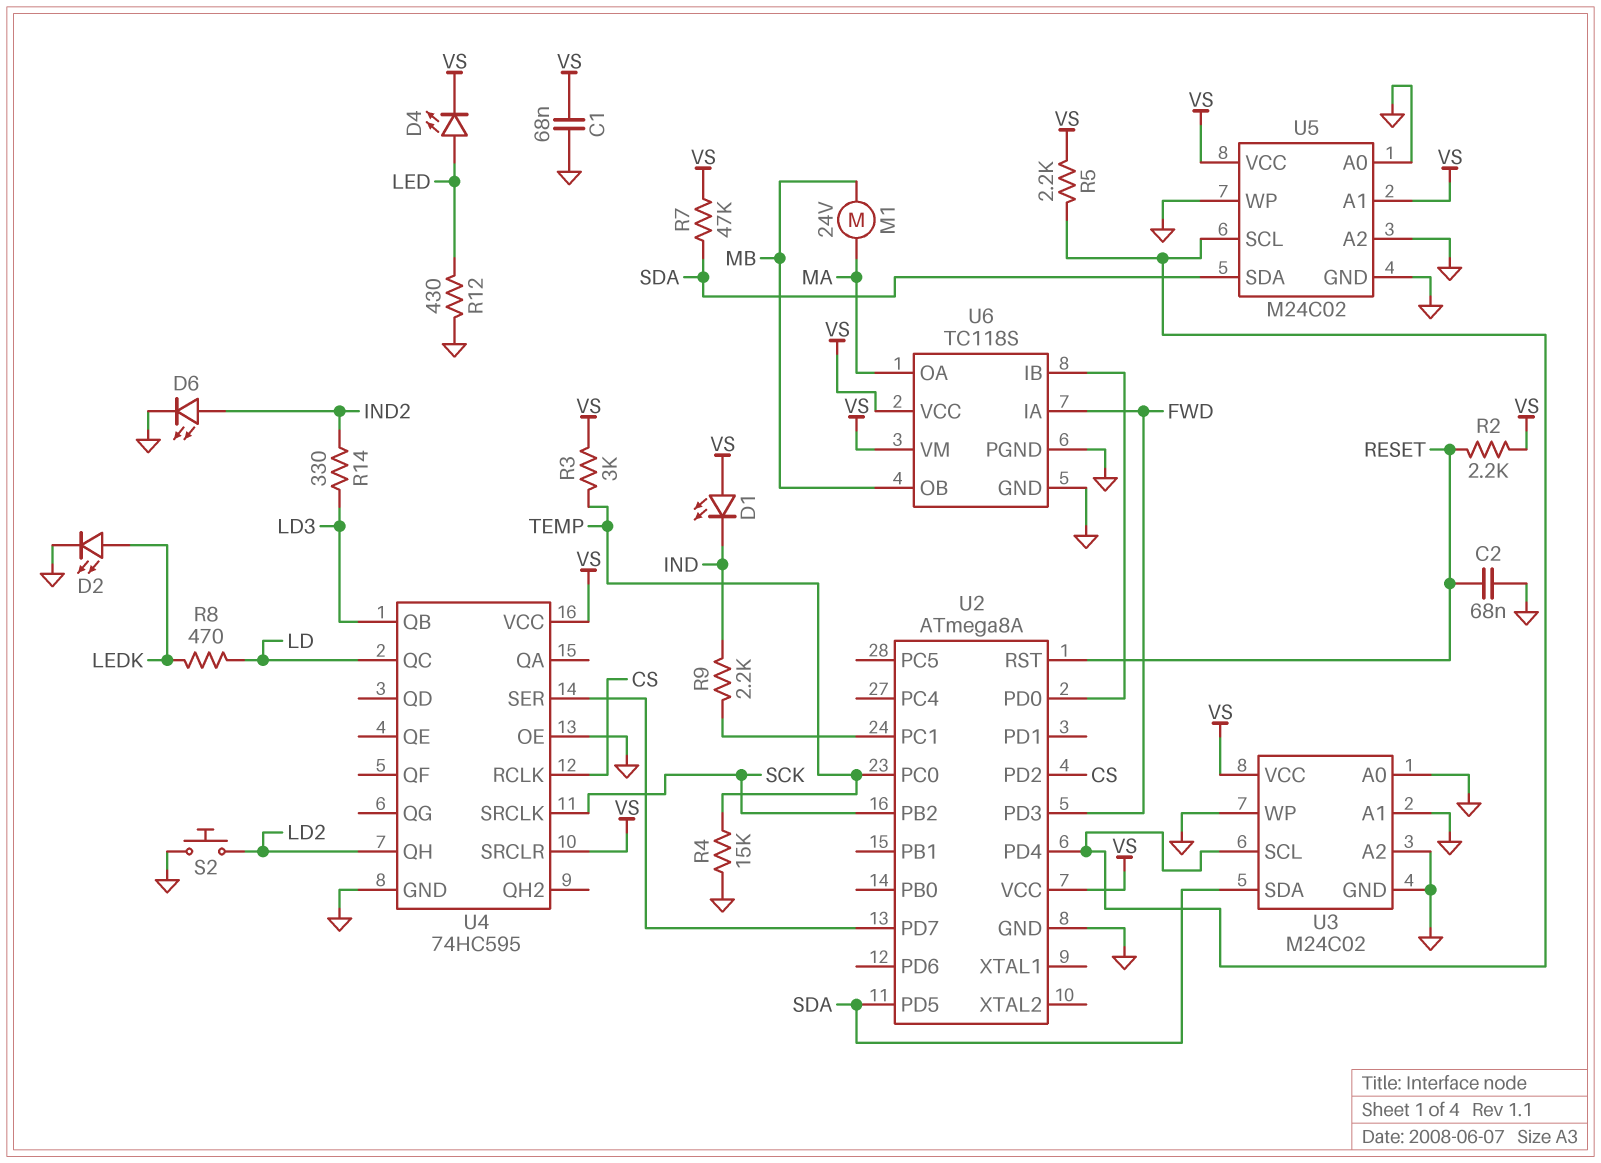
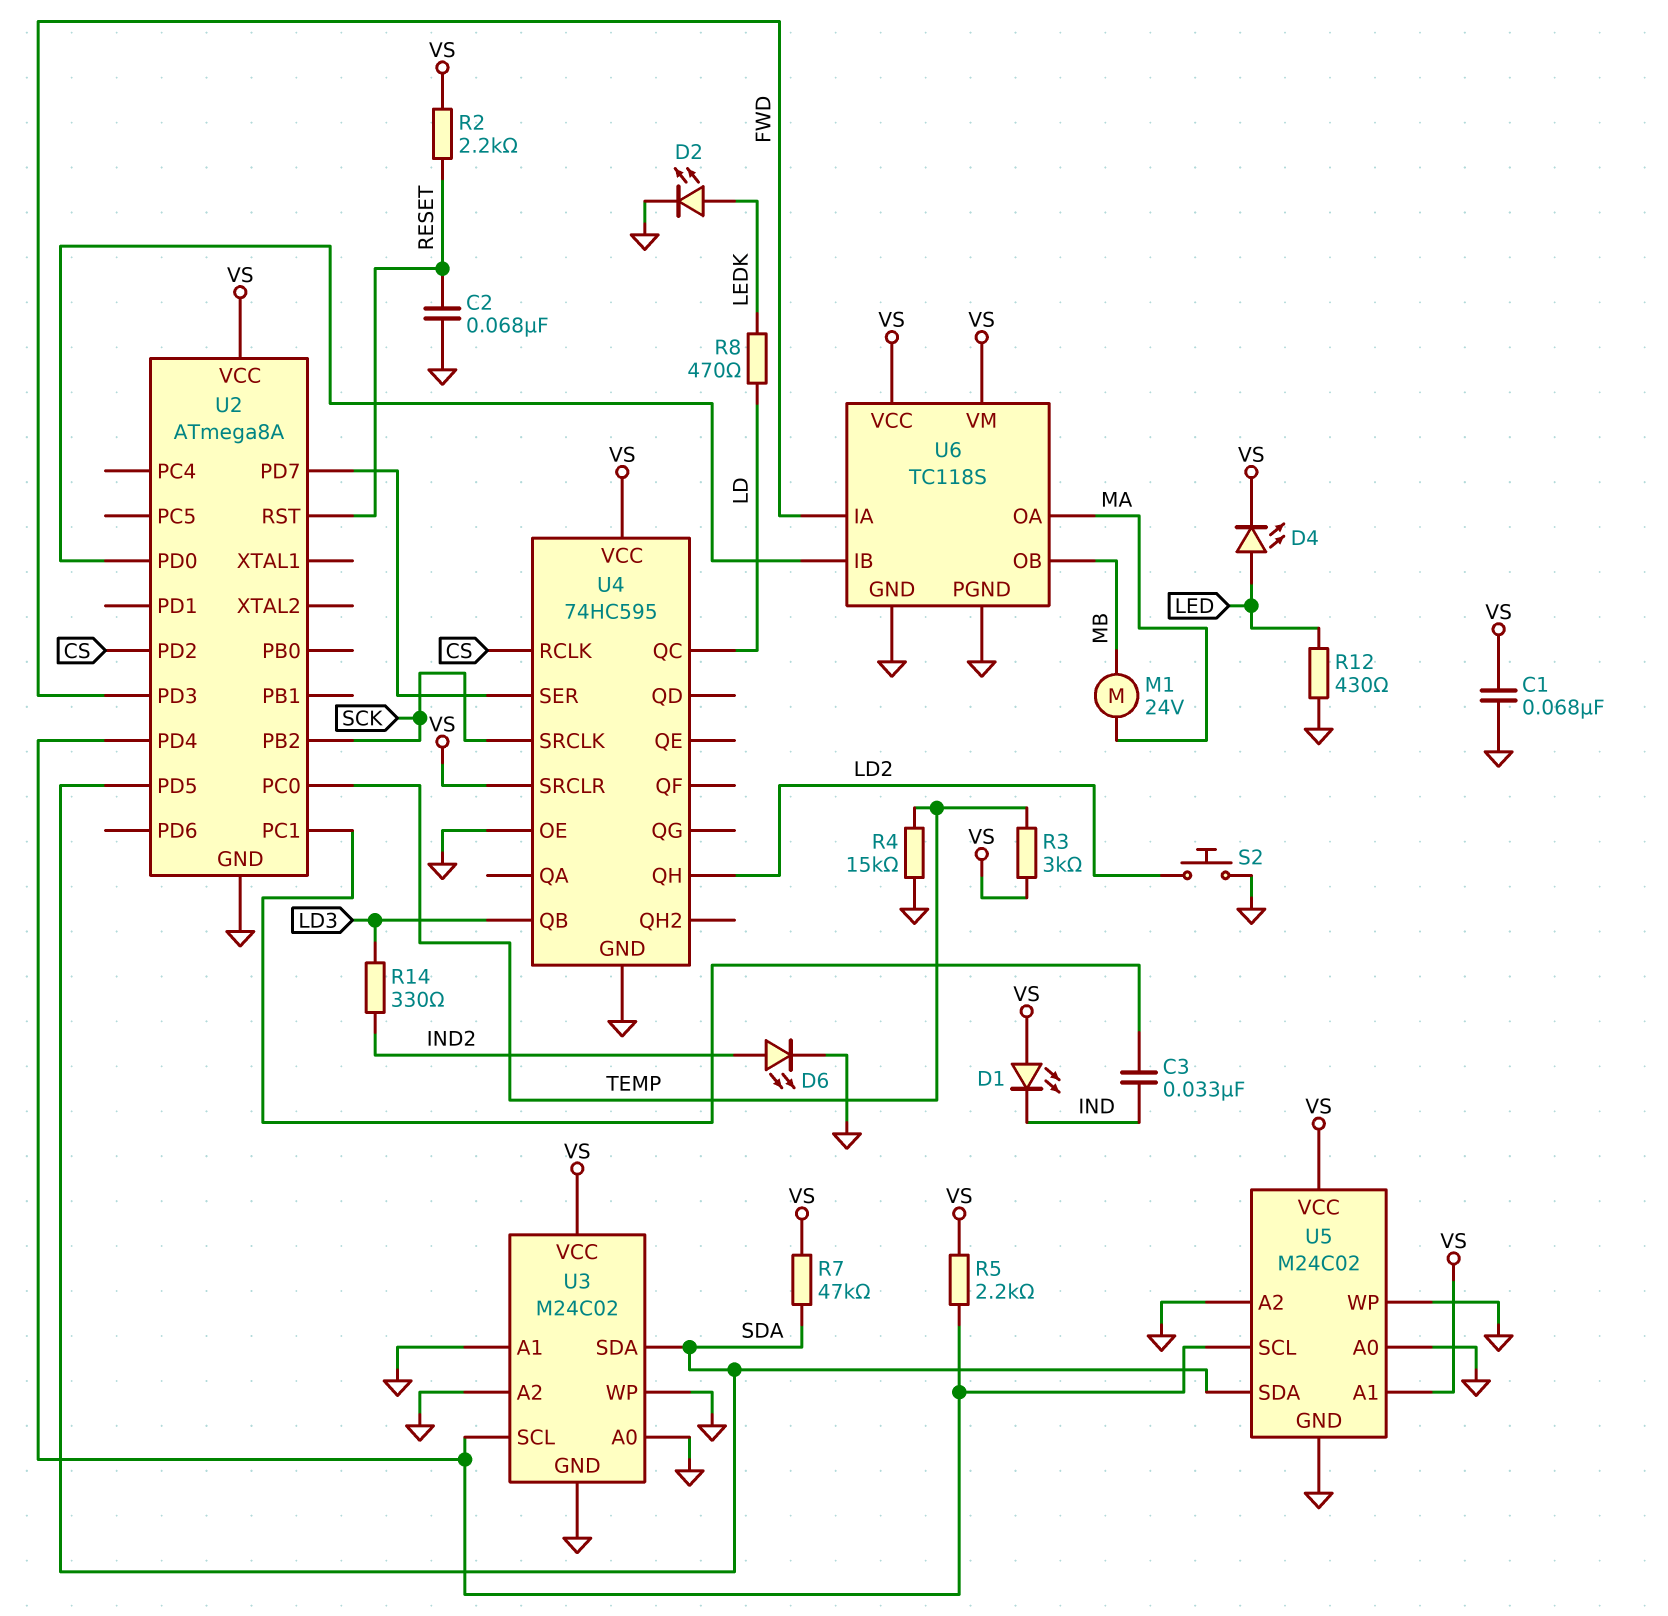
C3: none -> 33nF (IND, U2/PC1)
R9: 2.2k (IND, U2/PC1) -> none

